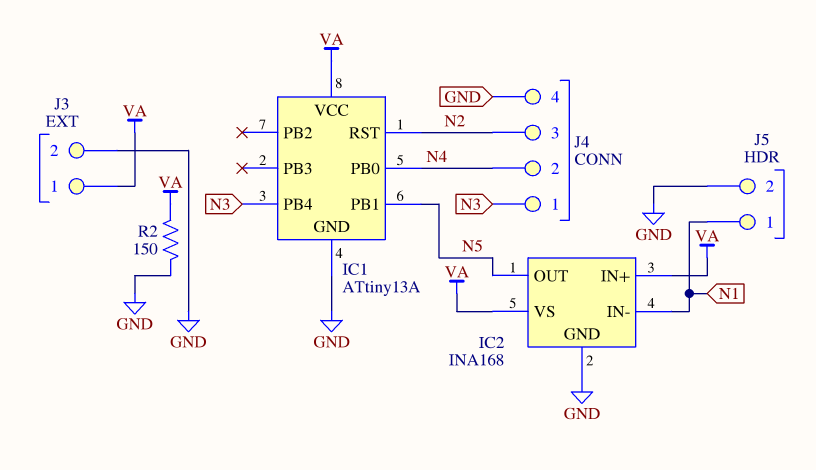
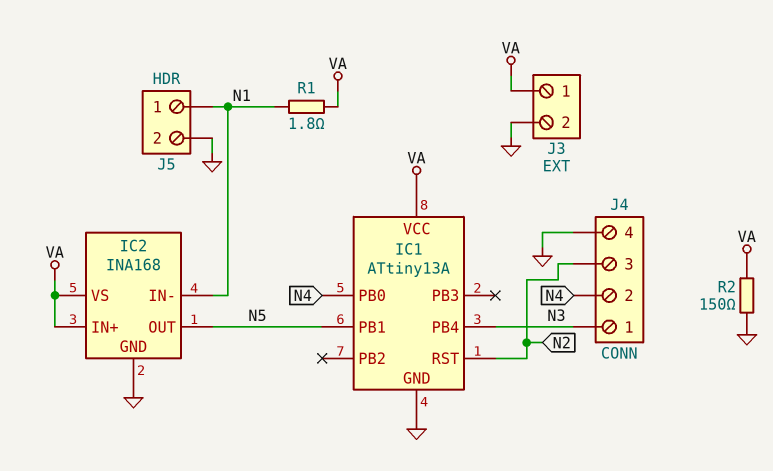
R1: none -> 1.8 (N1, VA)

